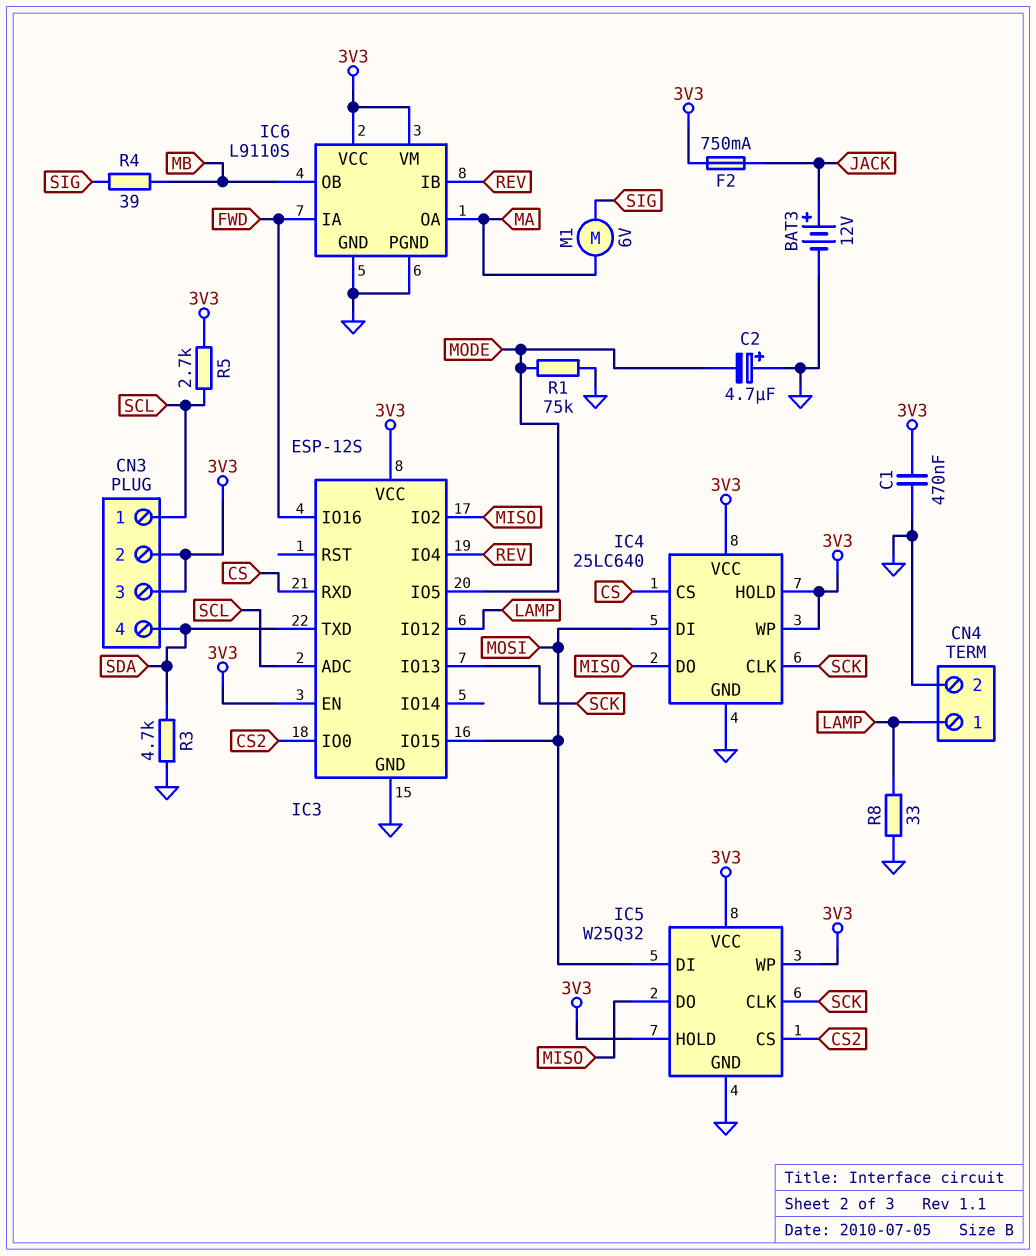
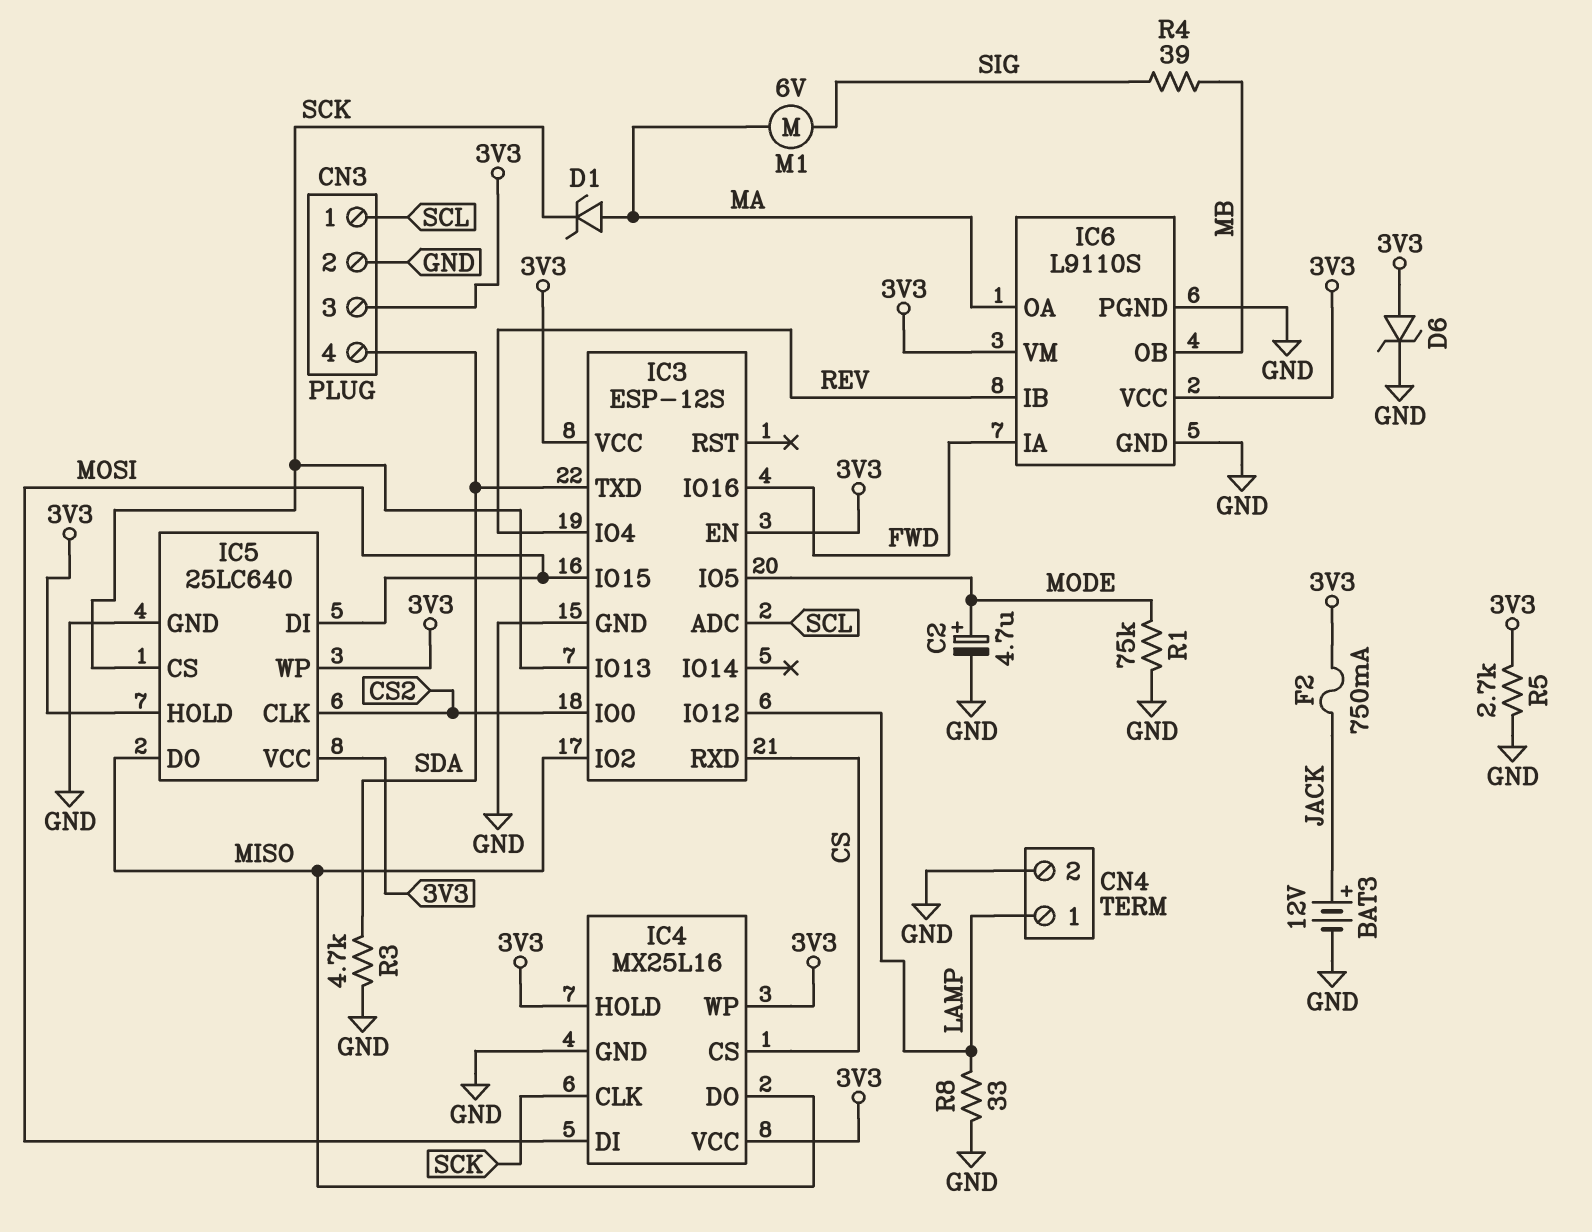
C1: 470nF (3V3, GND) -> none
C2: 4.7uF (plus GND, minus MODE) -> 4.7uF (plus MODE, minus GND)
CN3 pin 2: 3V3 -> GND
D1: none -> zener (A MA, K SCK)
D6: none -> zener (A 3V3, K GND)
IC4: 25LC640 -> MX25L16
IC5: W25Q32 -> 25LC640
IC5 pin CLK: SCK -> CS2
IC5 pin CS: CS2 -> SCK
R5: 2.7k (3V3, SCL) -> 2.7k (3V3, GND)

